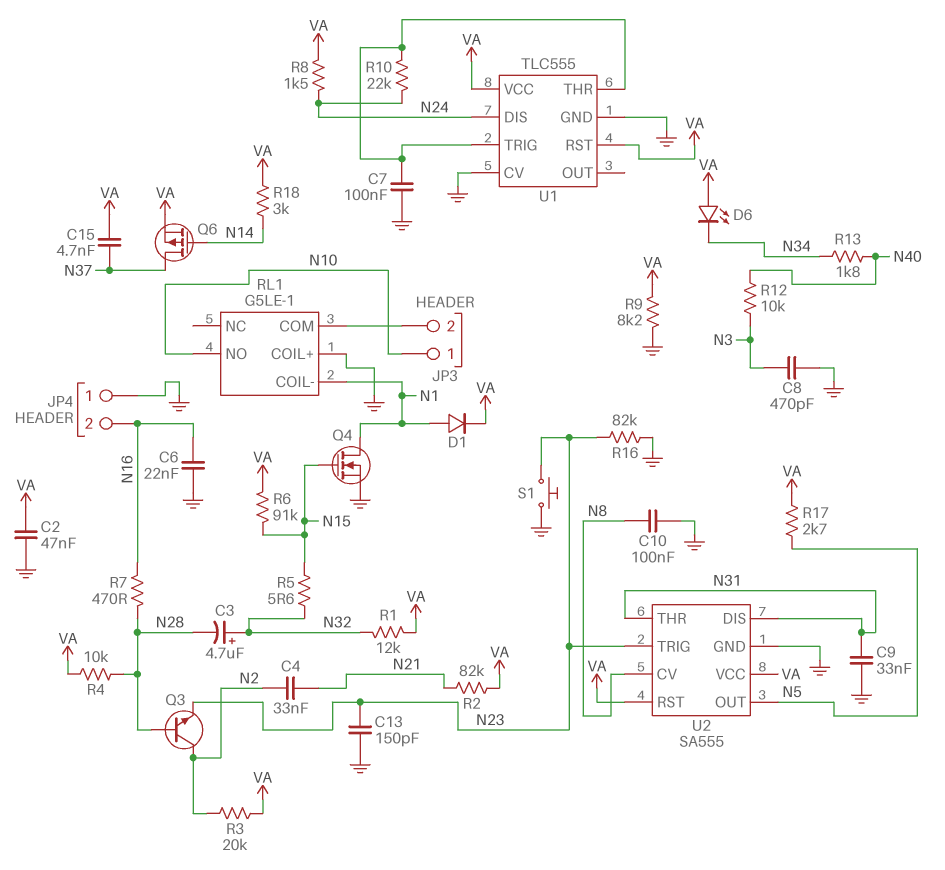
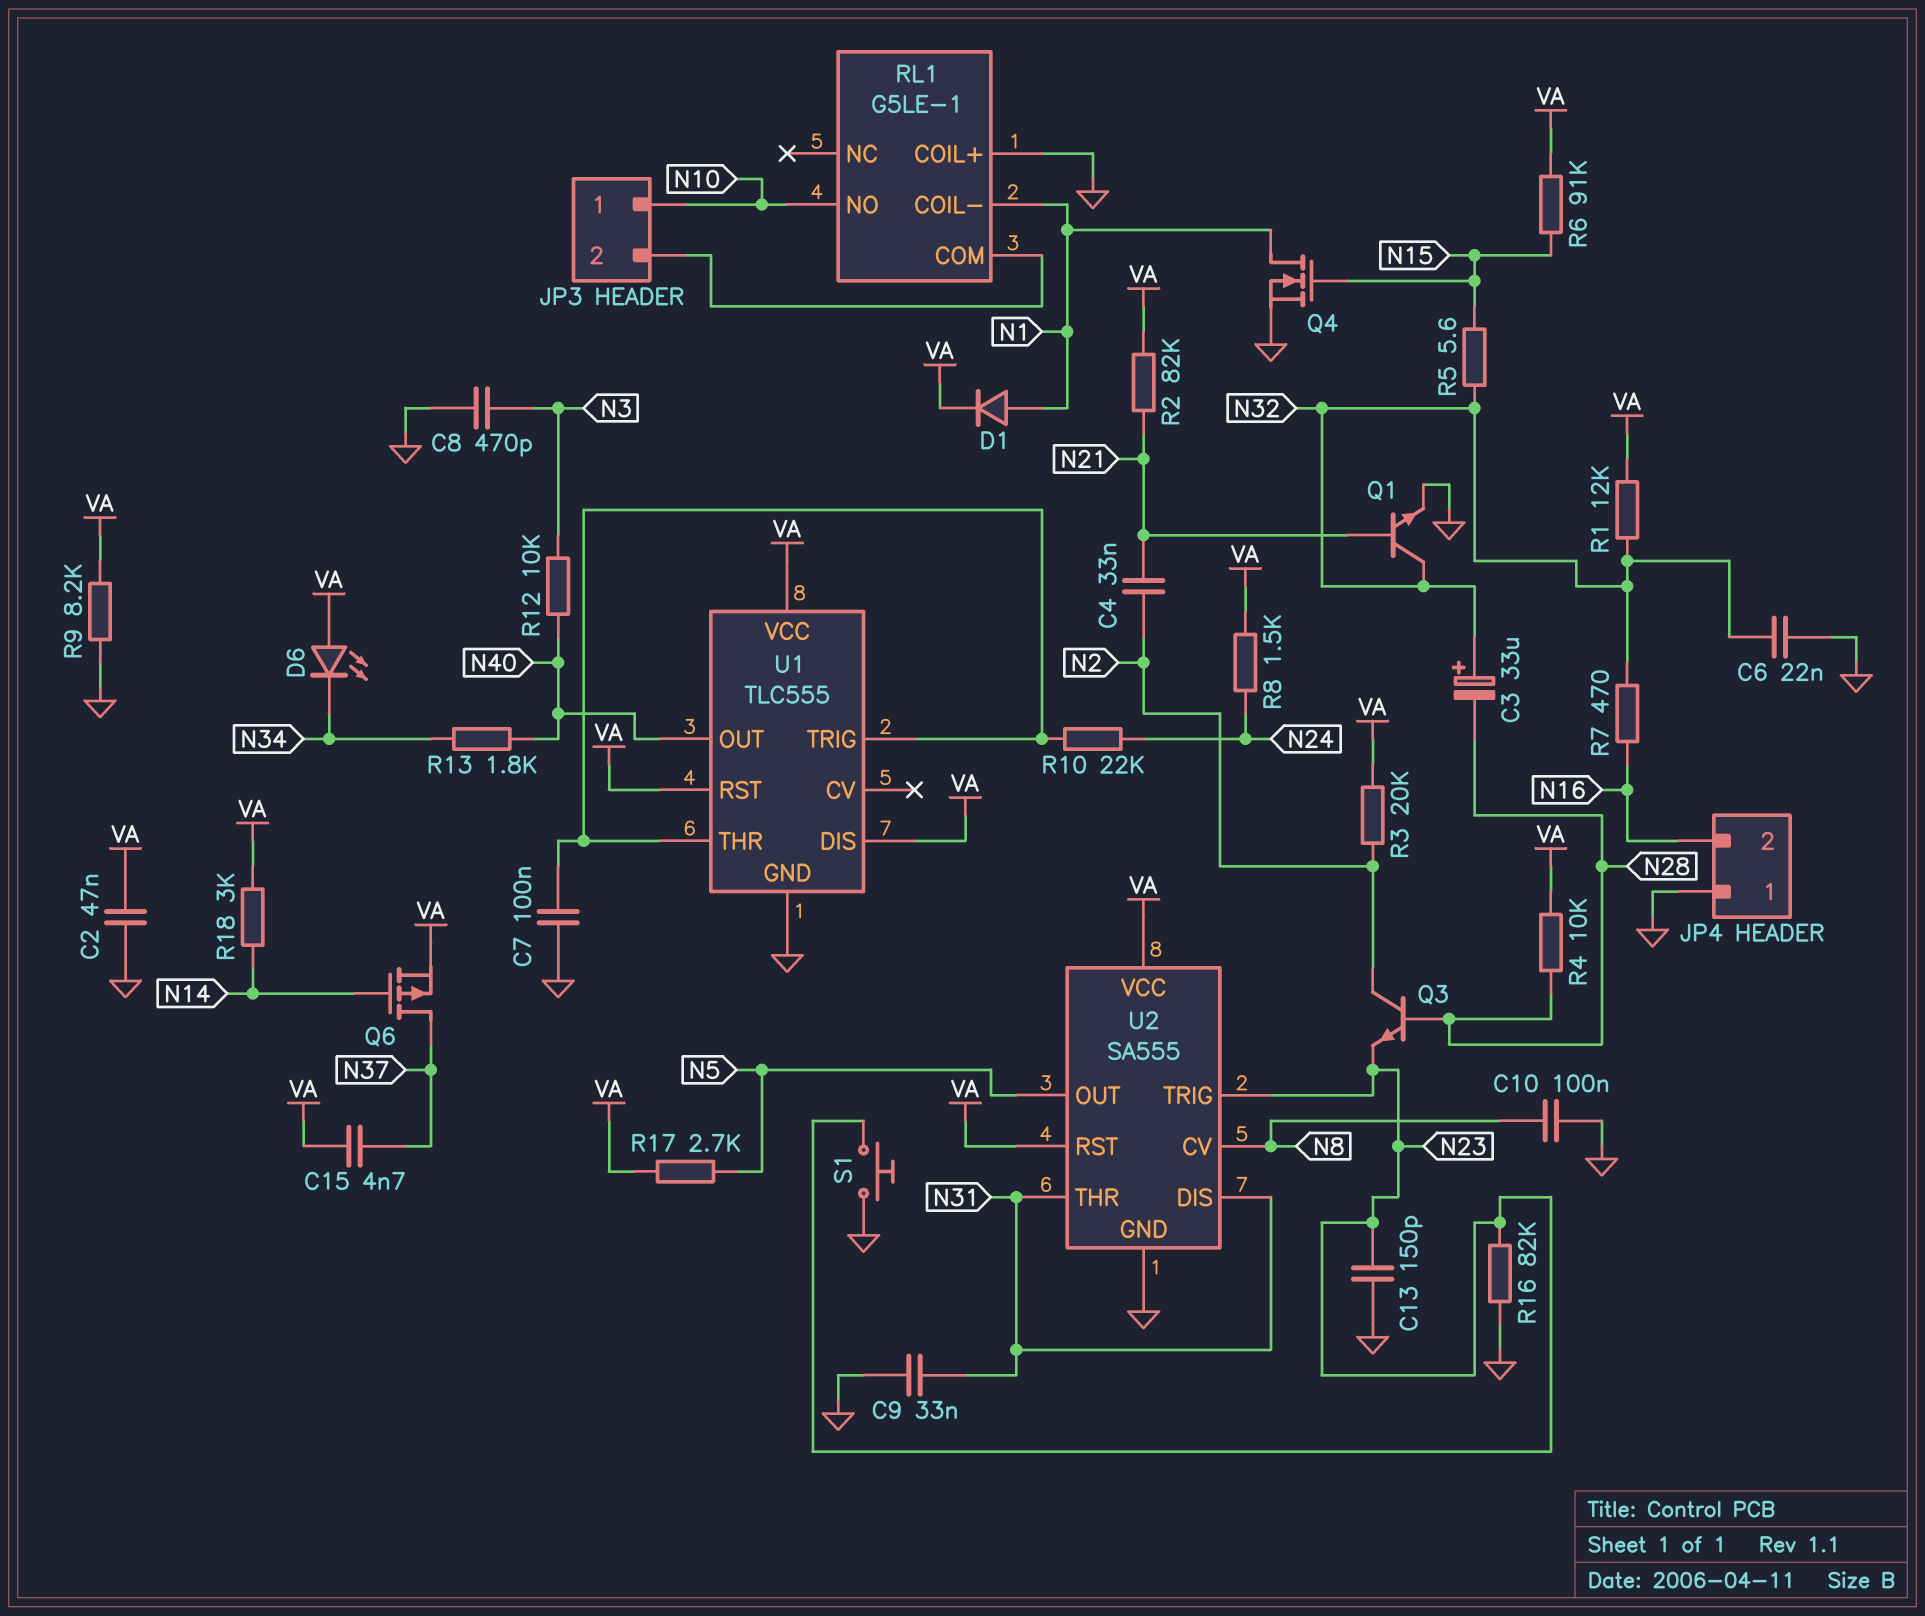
C3: 4.7uF (plus N32, minus N28) -> 33uF (plus N32, minus N28)
C6: 22nF (GND, N16) -> 22nF (GND, N32)
Q1: none -> NPN (B N21, C N32, E GND)
R7: 470 (N16, N28) -> 470 (N16, N32)
U1 pin CV: GND -> none
U1 pin DIS: N24 -> VA
U1 pin OUT: none -> N40

